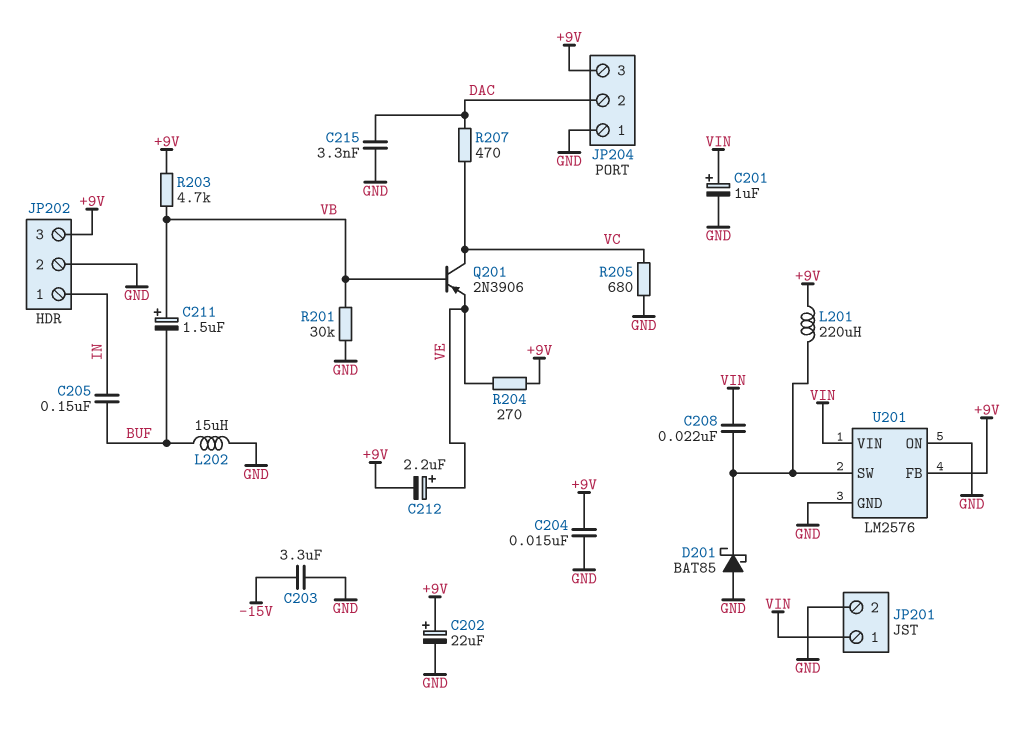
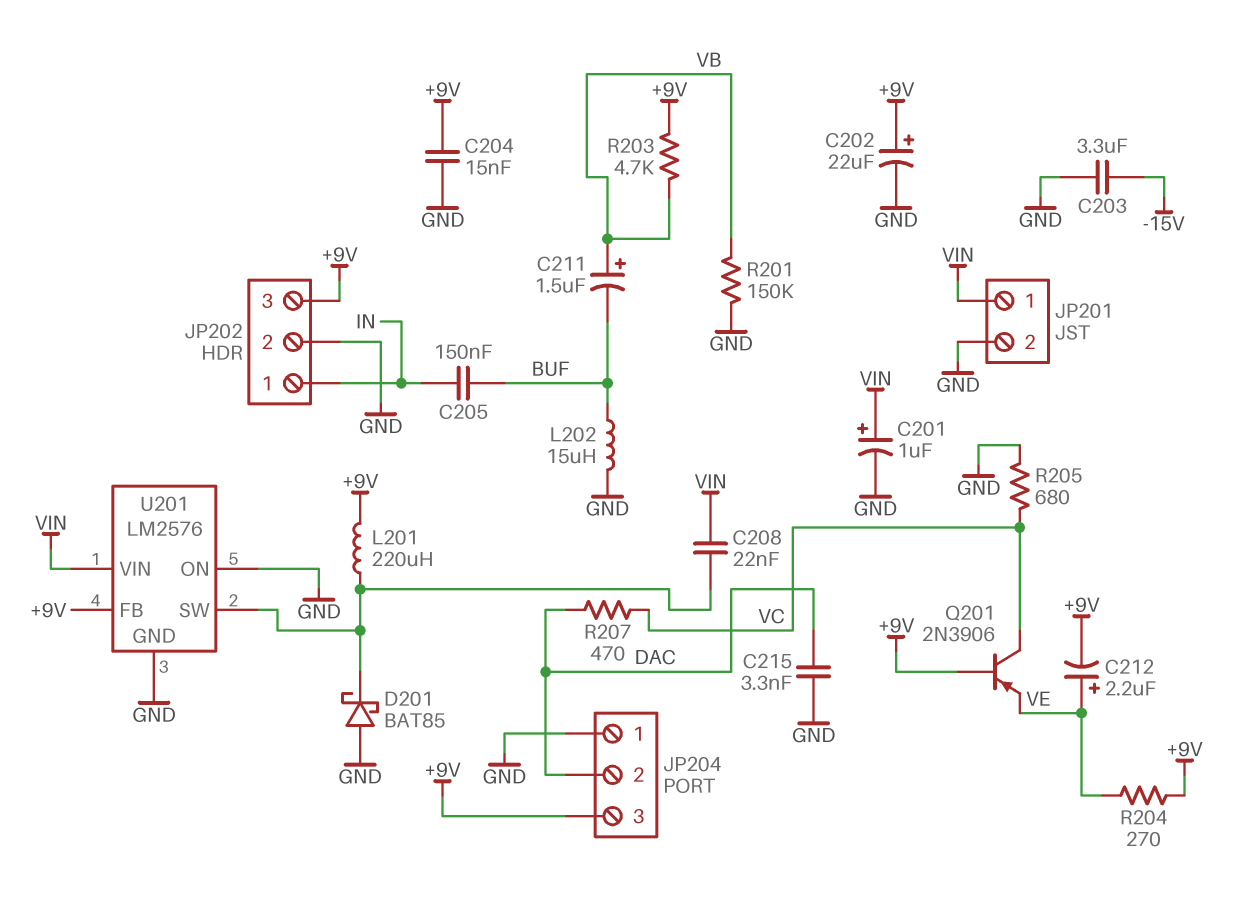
Q201: PNP 2N3906 (B VB, C VC, E VE) -> PNP 2N3906 (B +9V, C VC, E VE)
R201: 30k (GND, VB) -> 150k (GND, VB)

